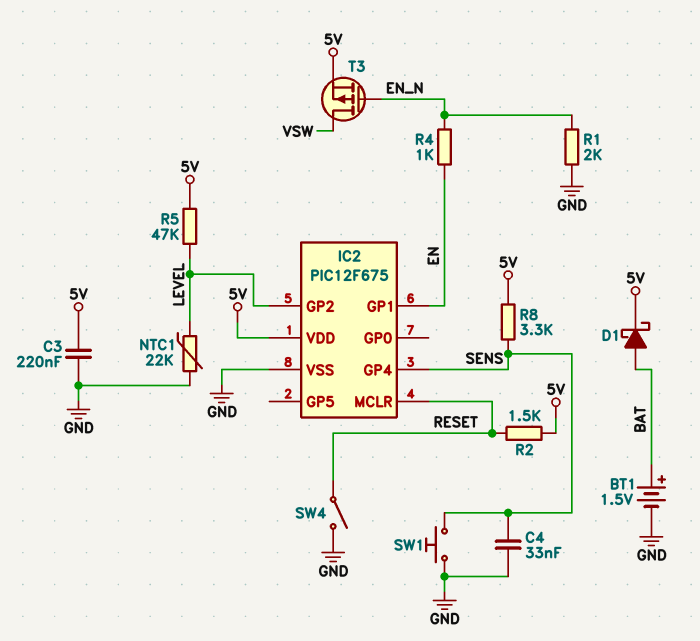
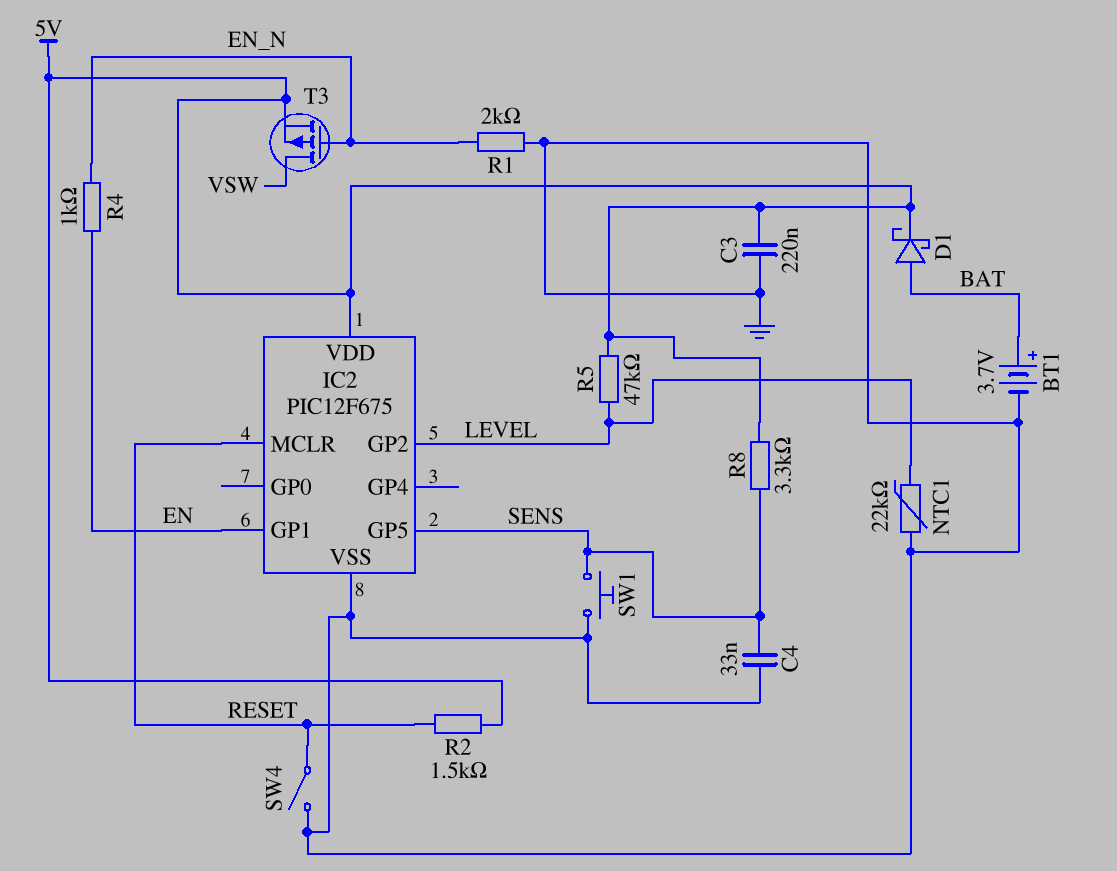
BT1: 1.5V (plus BAT, minus GND) -> 3.7V (plus BAT, minus GND)
IC2 pin GP4: SENS -> none
IC2 pin GP5: none -> SENS

